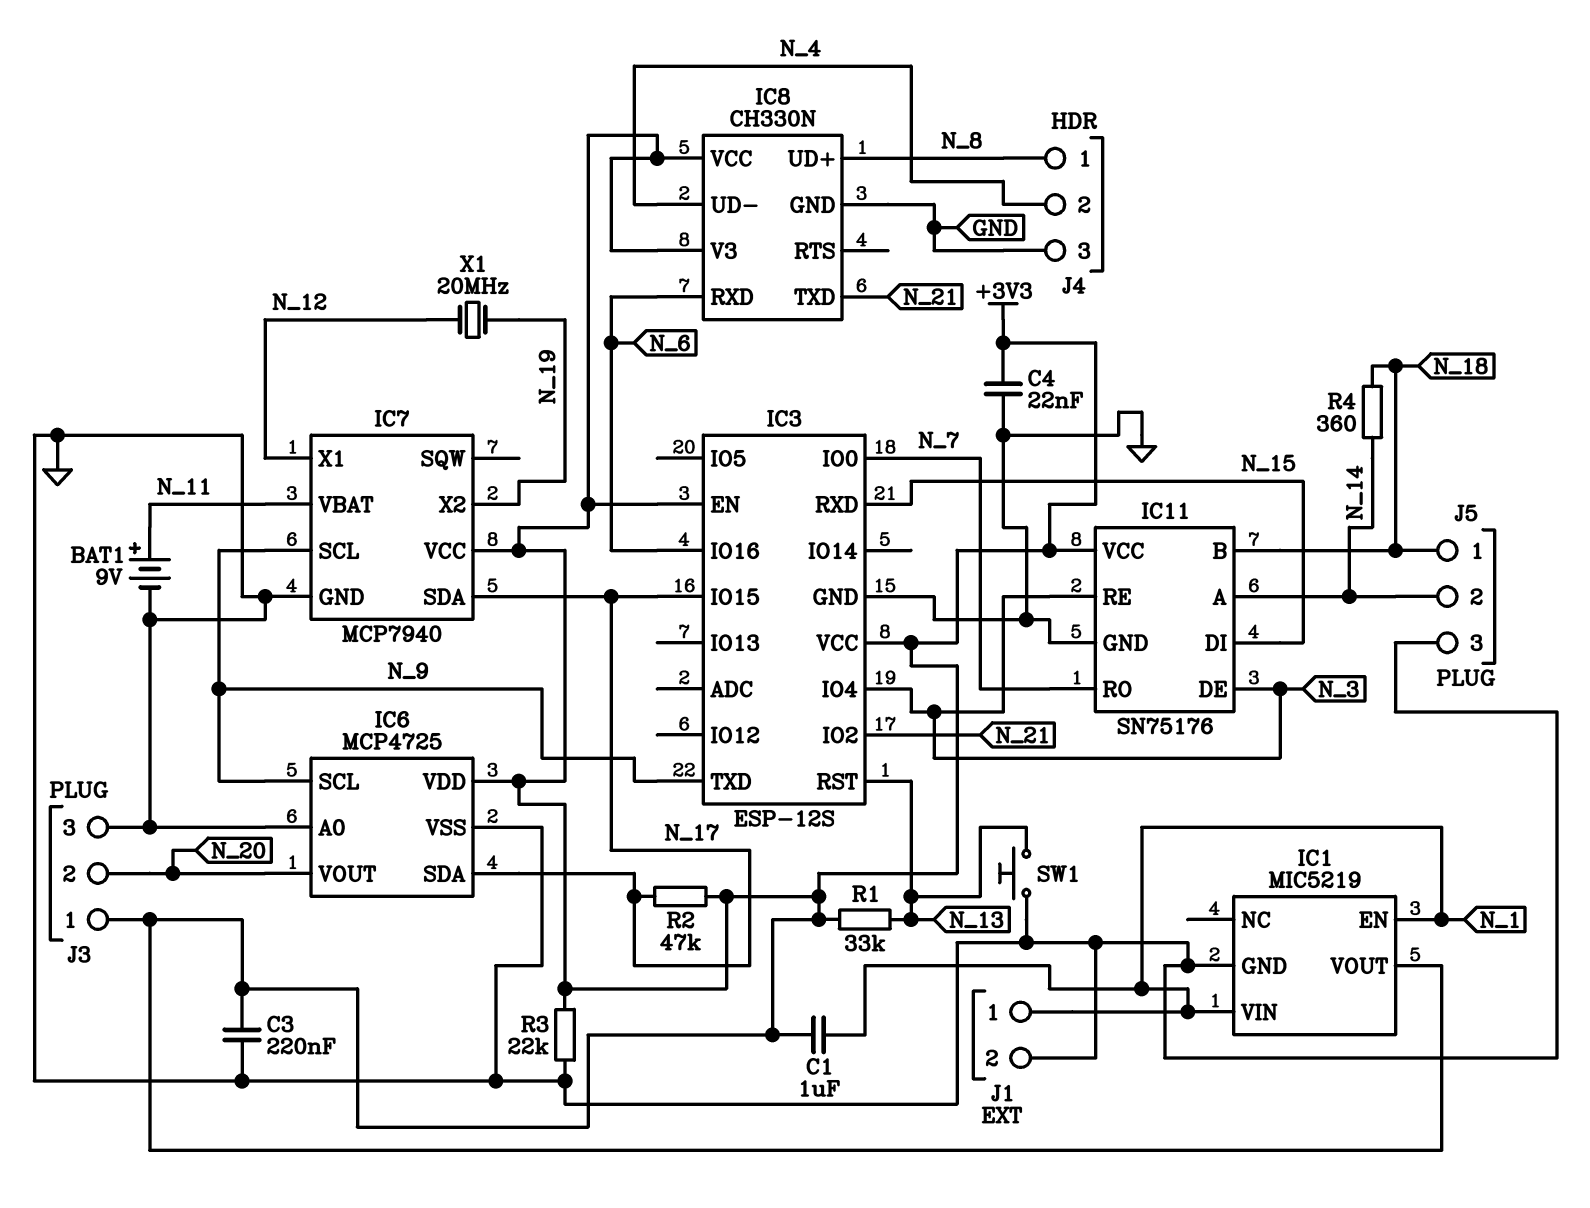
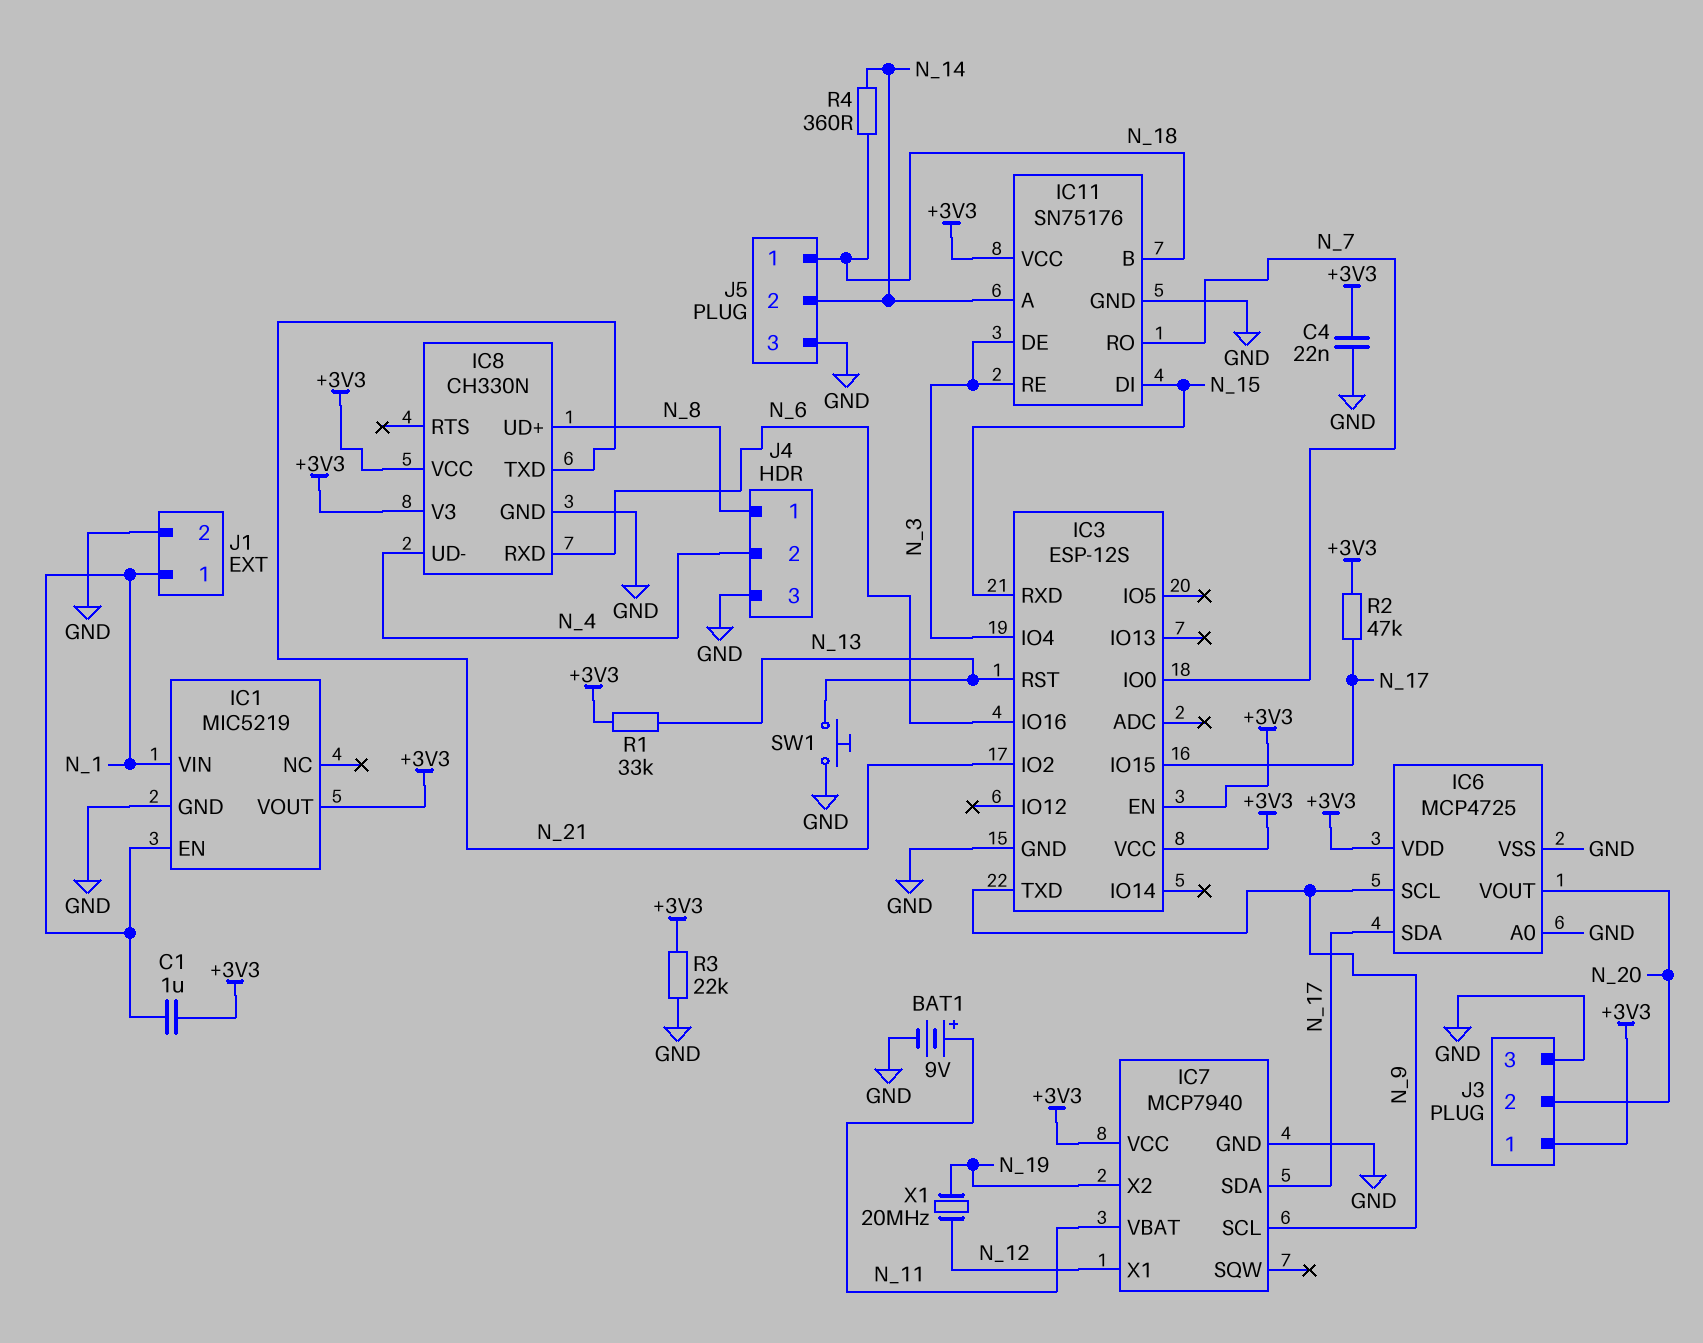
C3: 220nF (+3V3, GND) -> none

